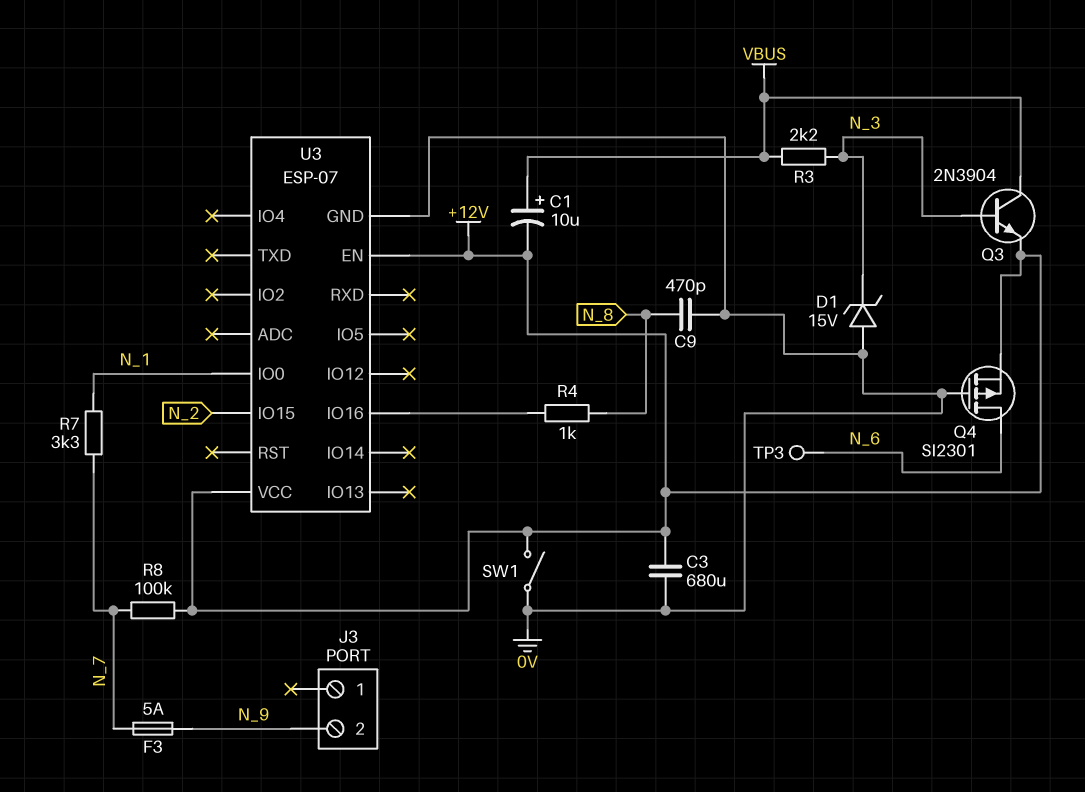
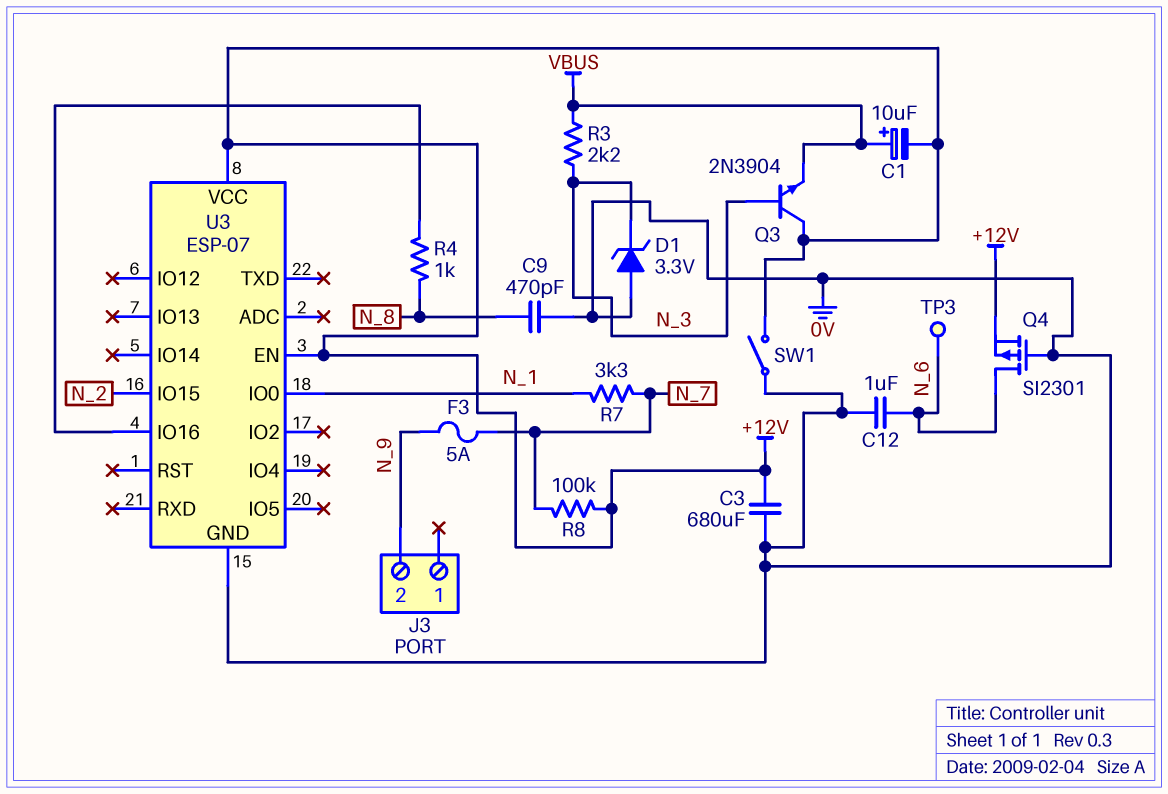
C12: none -> 1uF (0V, N_6)
D1: zener 15V (A 0V, K N_3) -> zener 3.3V (A 0V, K N_3)
Q3: NPN 2N3904 (B N_3, C VBUS, E +12V) -> NPN 2N3904 (B N_3, C +12V, E VBUS)

